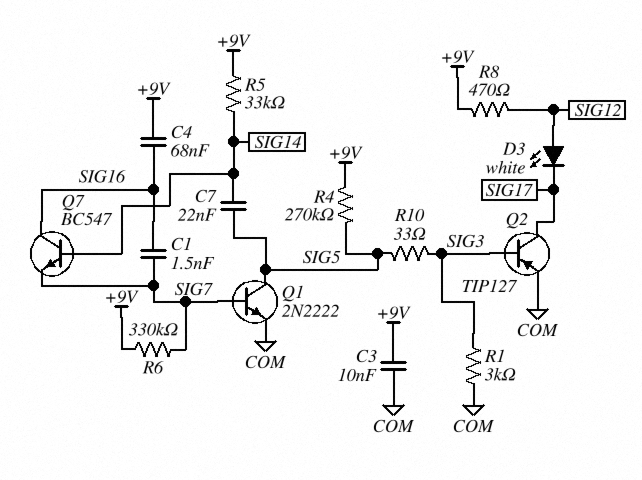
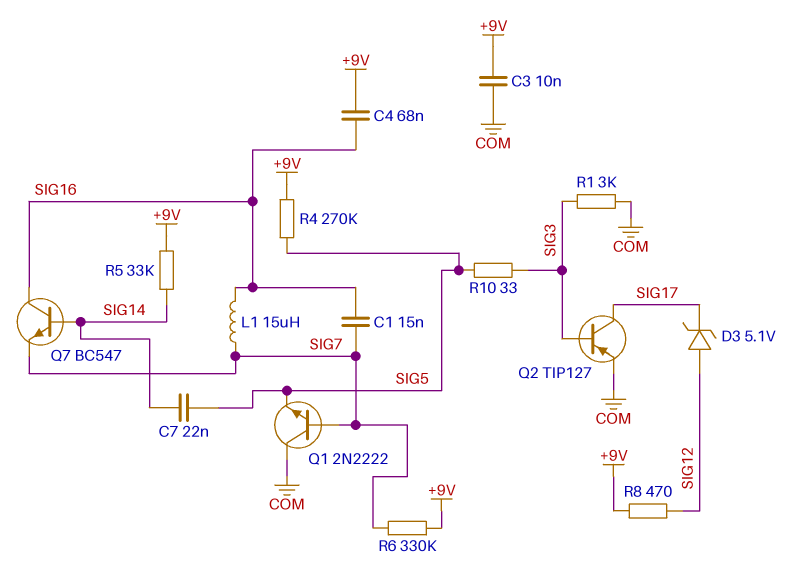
C1: 1.5nF (SIG7, SIG16) -> 15nF (SIG7, SIG16)
D3: LED white (A SIG12, K SIG17) -> zener 5.1V (A SIG12, K SIG17)
L1: none -> 15uH (SIG7, SIG16)
Q1: NPN 2N2222 (B SIG7, C SIG5, E COM) -> NPN 2N2222 (B SIG7, C COM, E SIG5)

